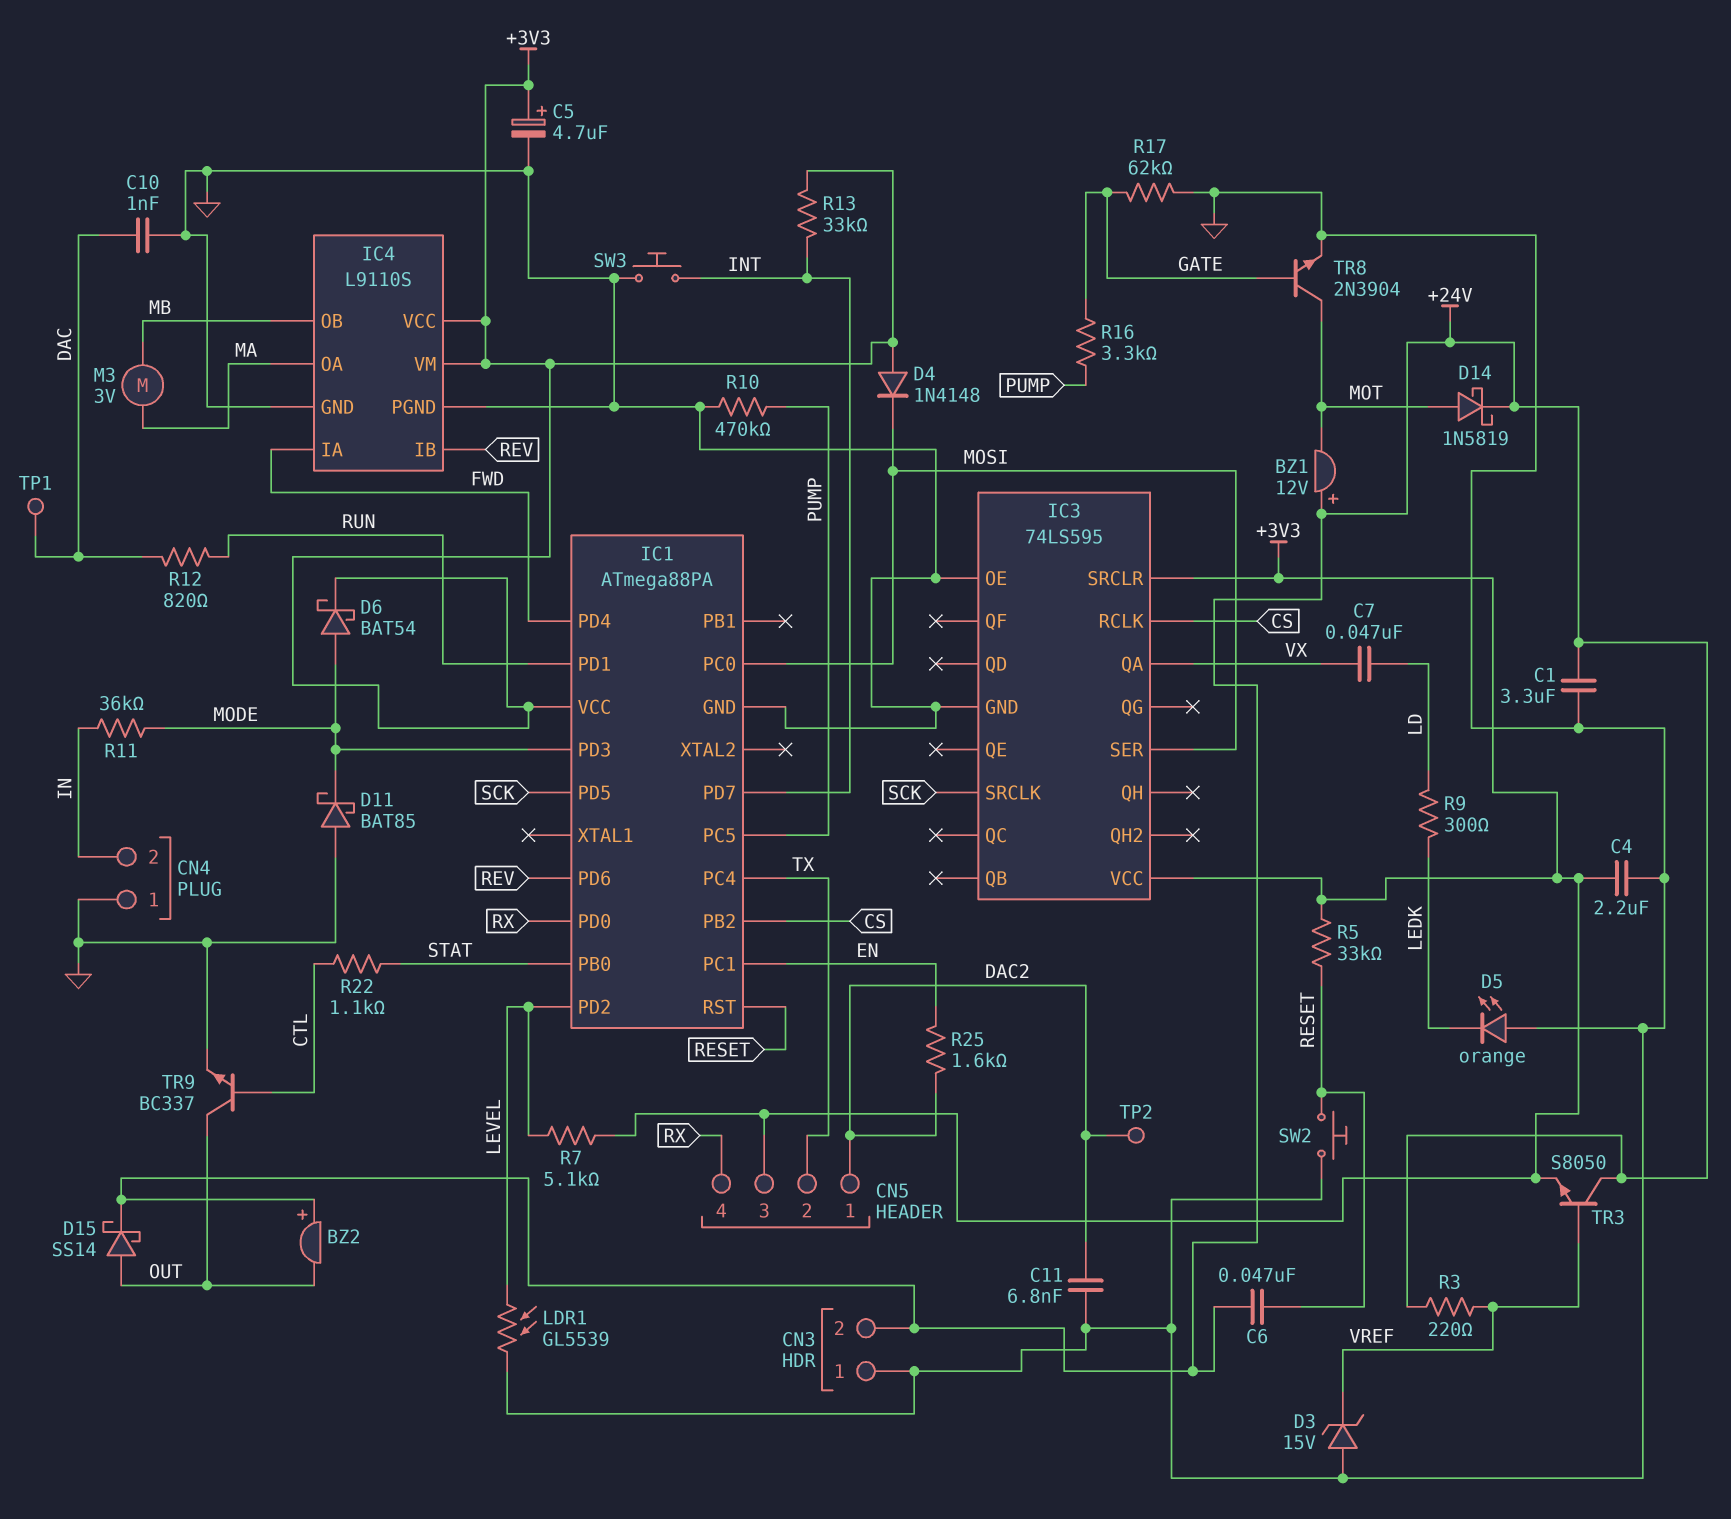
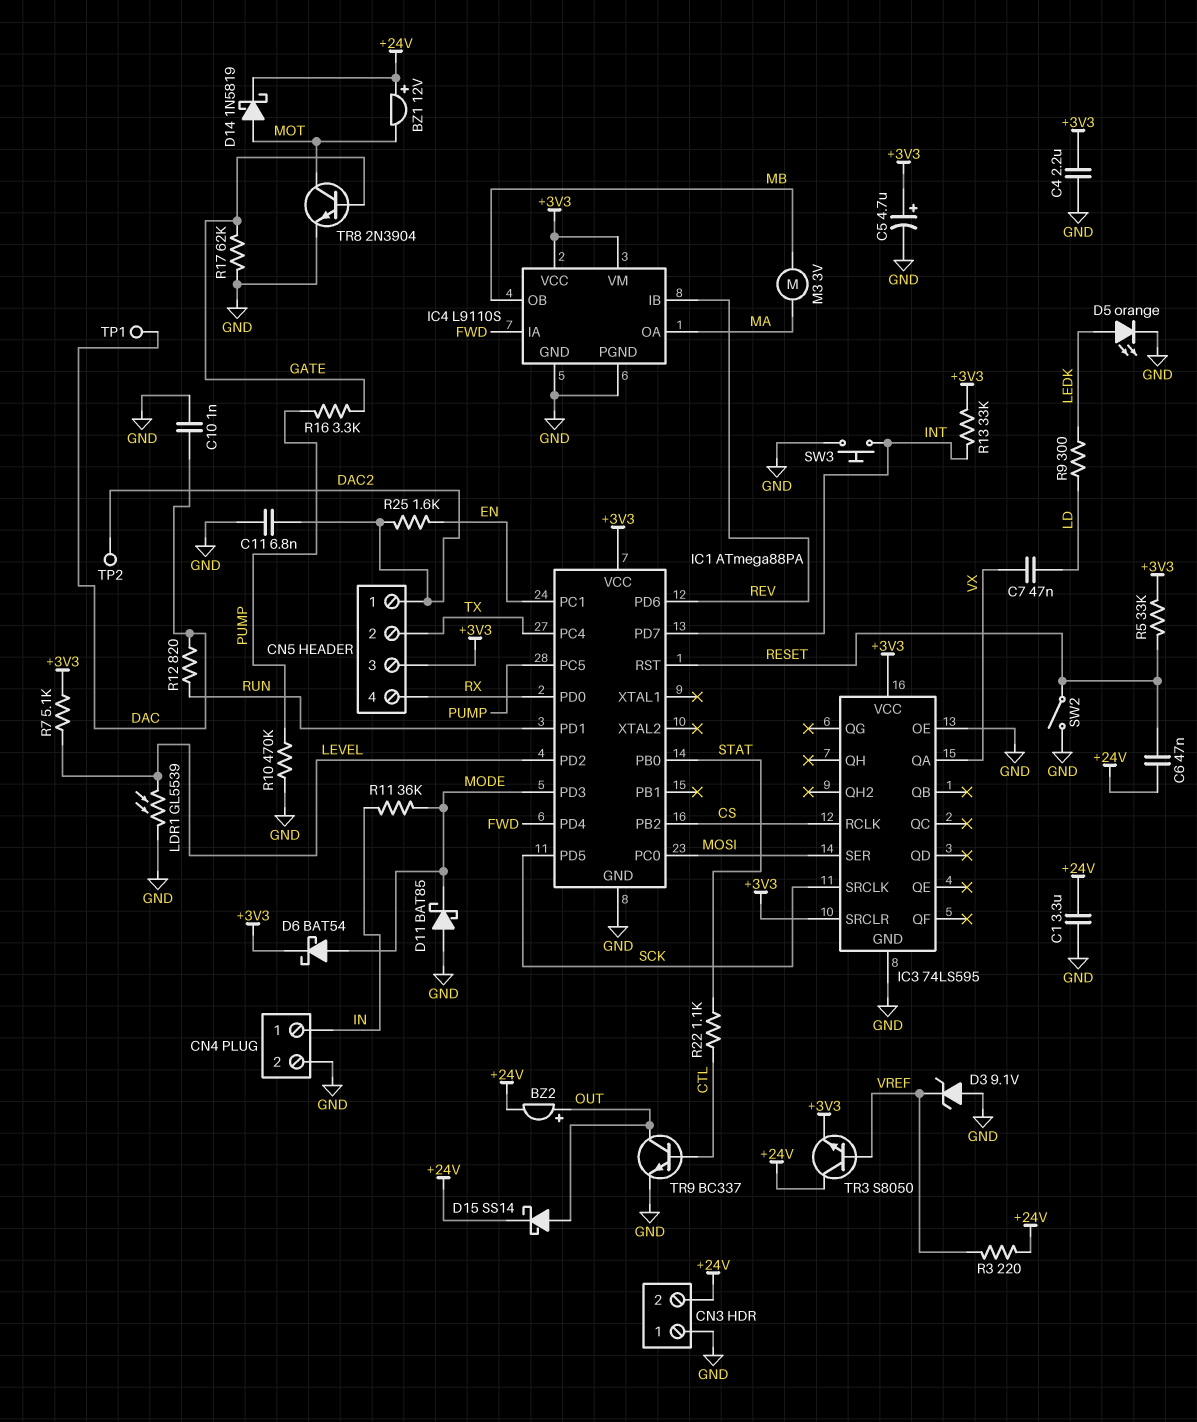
BZ2: buzzer (plus +24V, minus OUT) -> buzzer (plus OUT, minus +24V)
CN4 pin 1: GND -> IN
CN4 pin 2: IN -> GND
D3: zener 15V (A GND, K VREF) -> zener 9.1V (A GND, K VREF)
D4: diode 1N4148 (A +3V3, K MOSI) -> none
D5: LED orange (A GND, K LEDK) -> LED orange (A LEDK, K GND)
SW2: button (GND, RESET) -> switch (GND, RESET)

